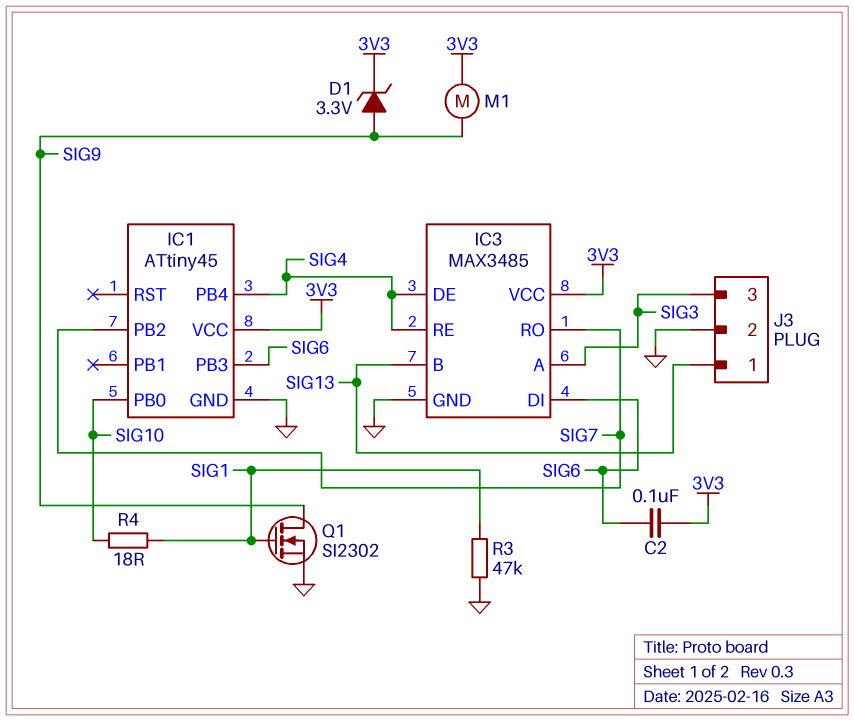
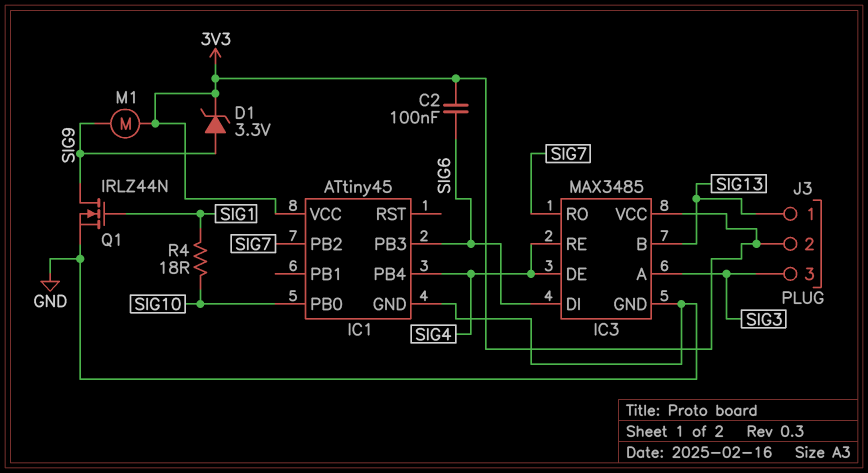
J3 pin 2: GND -> 3V3
Q1: NMOS SI2302 (G SIG1, D SIG9, S GND) -> NMOS IRLZ44N (G SIG1, D SIG9, S GND)
R3: 47k (GND, SIG1) -> none

